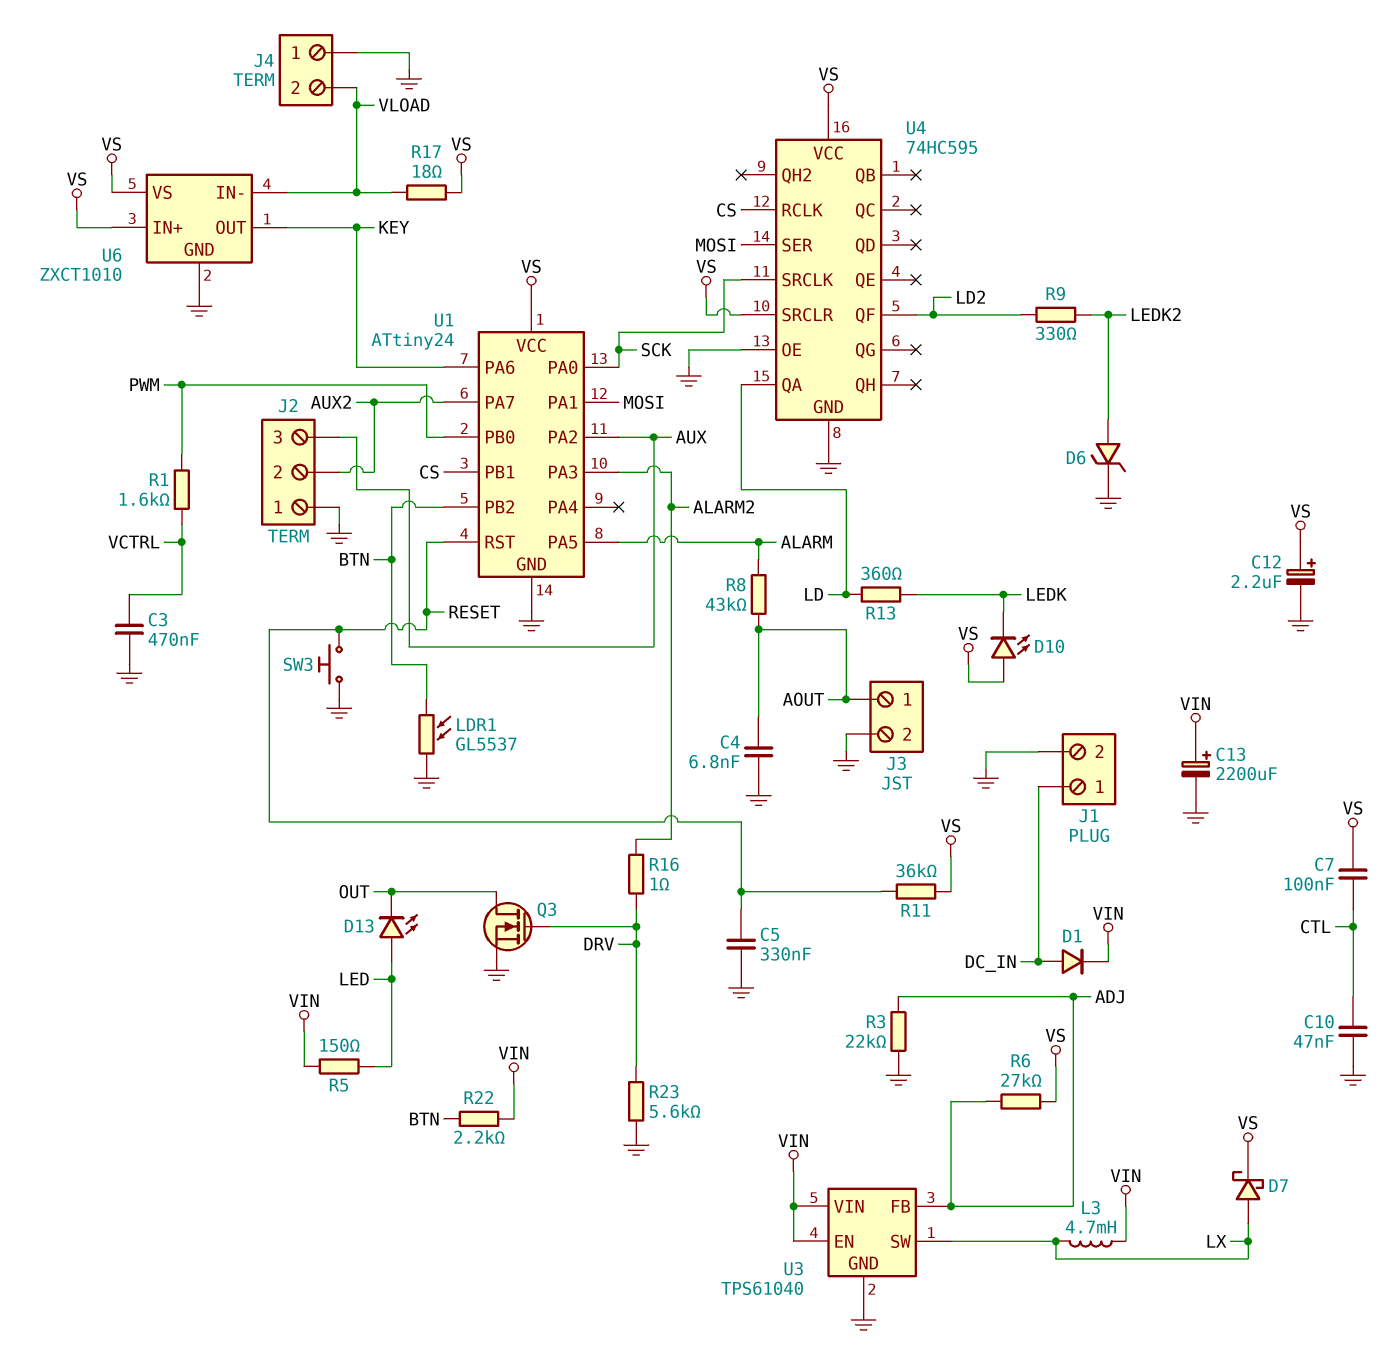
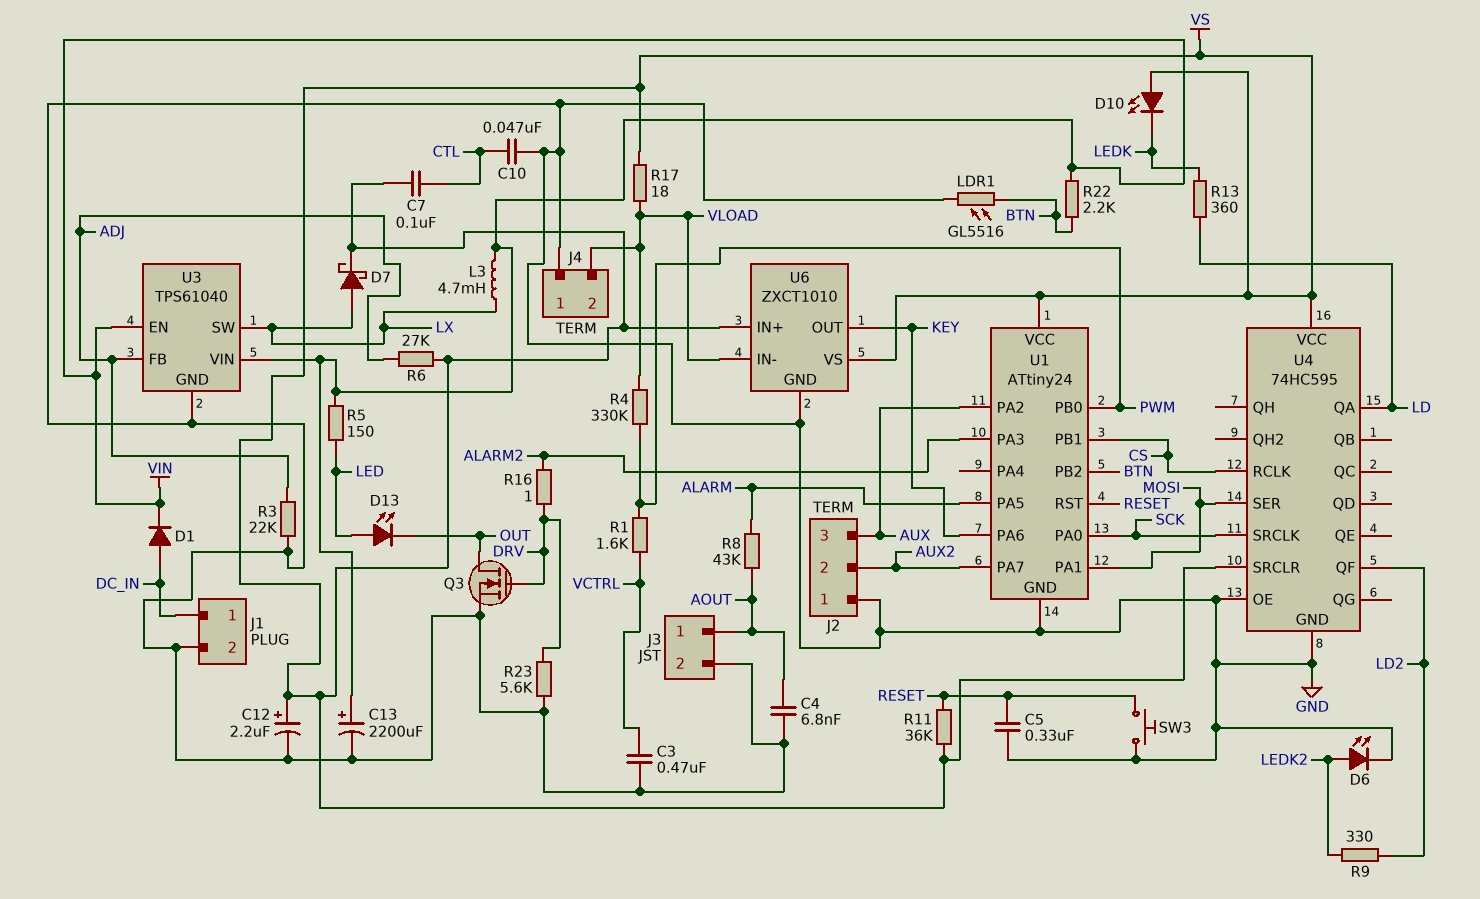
D6: zener (A LEDK2, K GND) -> LED (A LEDK2, K GND)
LDR1: GL5537 (BTN, GND) -> GL5516 (BTN, GND)
R4: none -> 330k (PWM, VLOAD)

